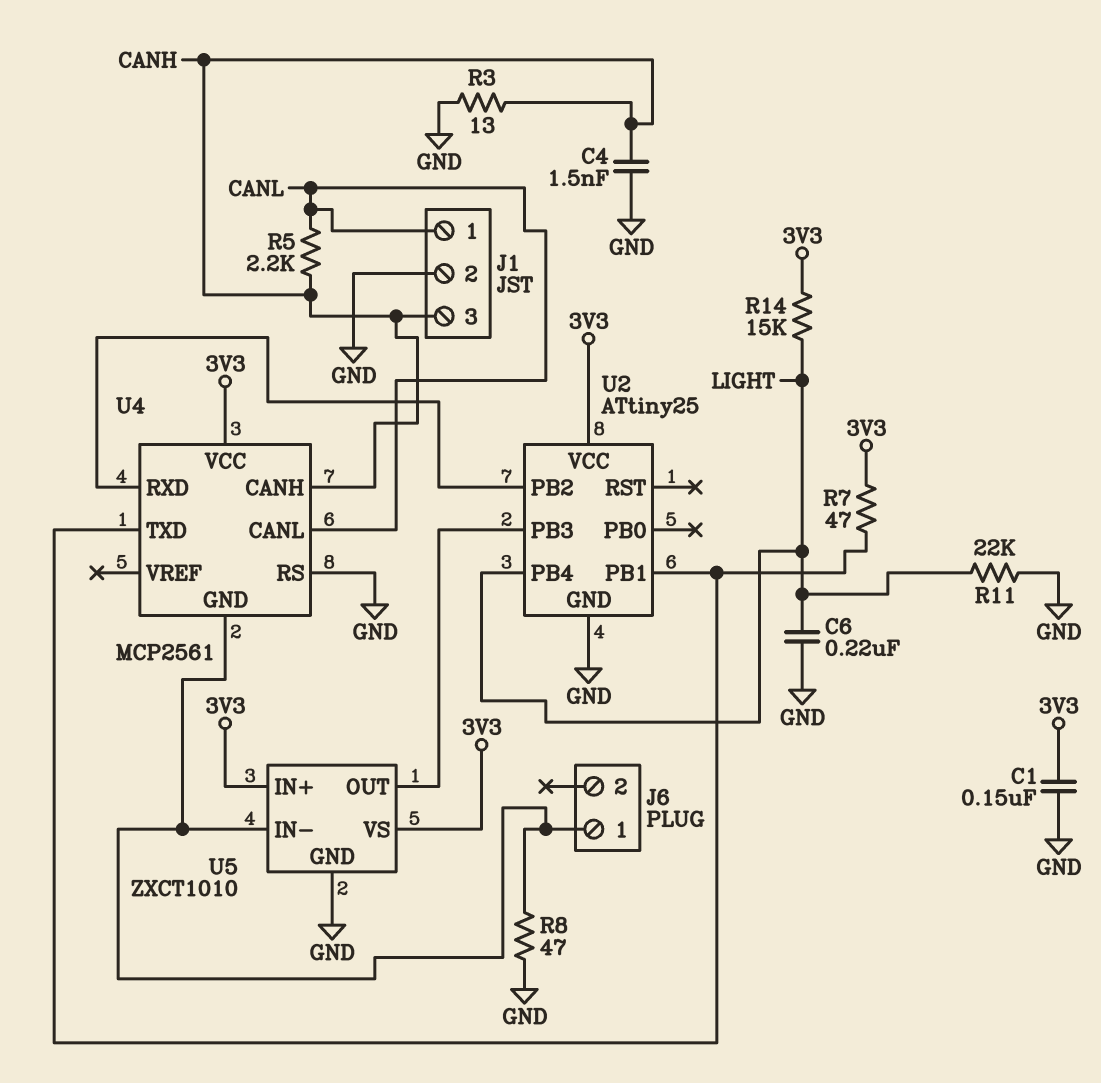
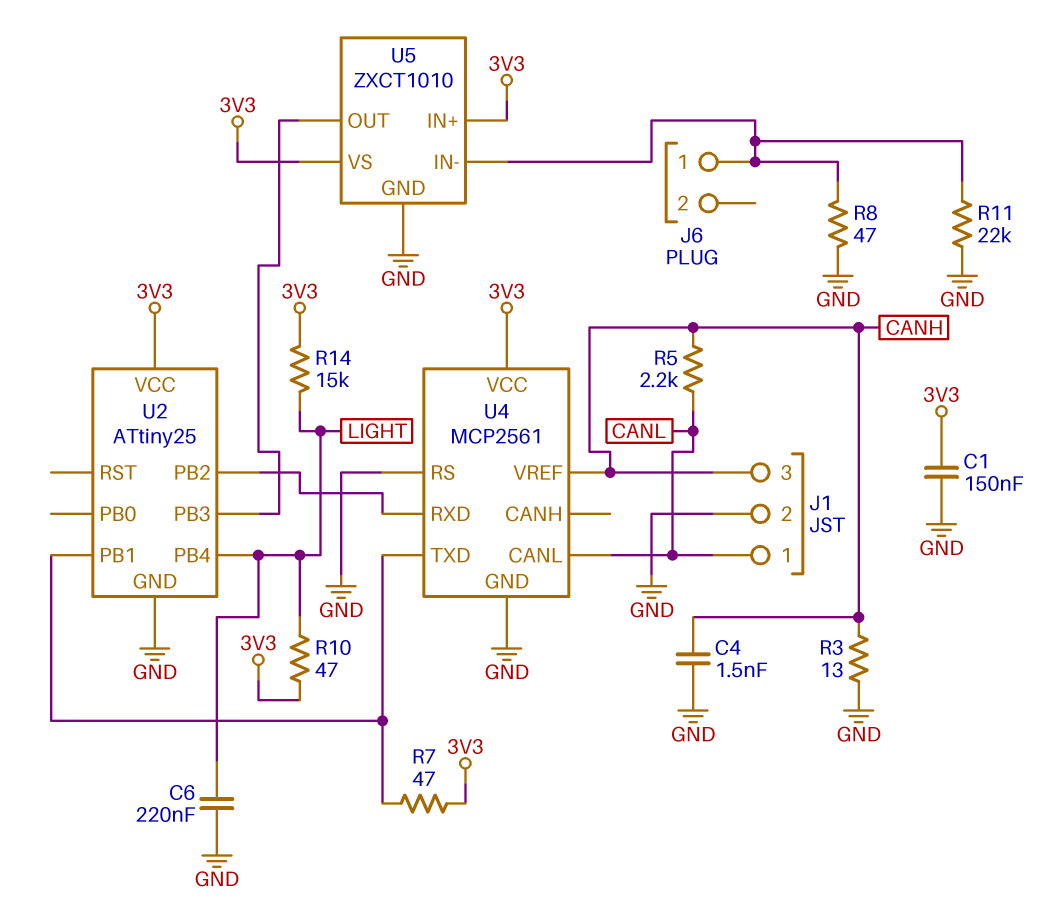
R10: none -> 47 (3V3, LIGHT)
R11: 22k (GND, LIGHT) -> 22k (GND, J6/1)
U4 pin CANH: CANH -> none
U4 pin GND: J6/1 -> GND
U4 pin VREF: none -> CANH

